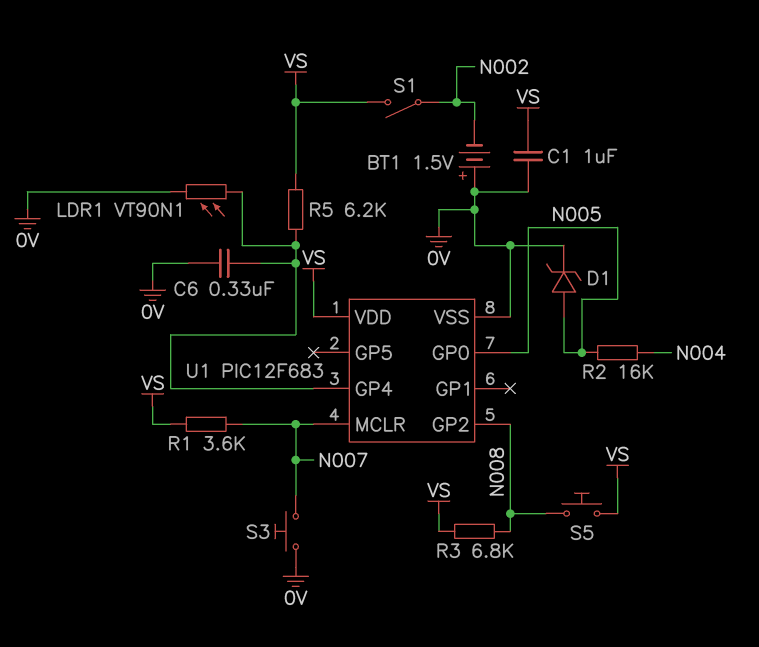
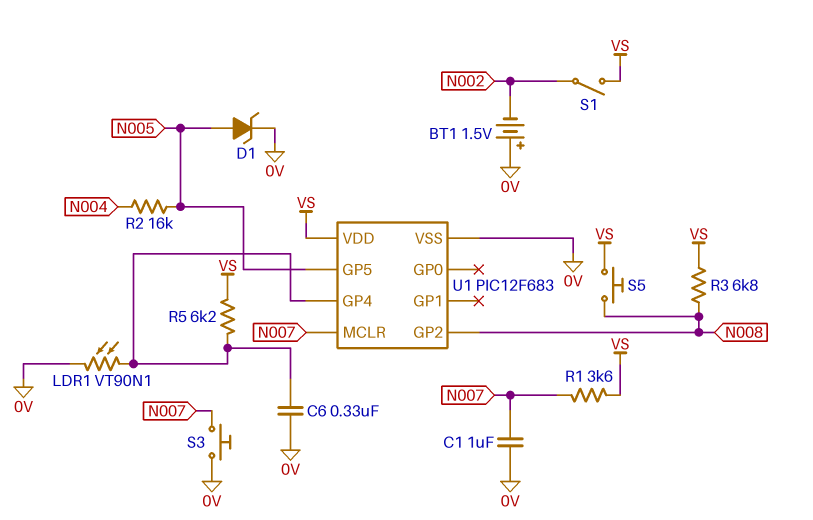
C1: 1uF (0V, VS) -> 1uF (0V, N007)
U1 pin GP0: N005 -> none
U1 pin GP5: none -> N005

